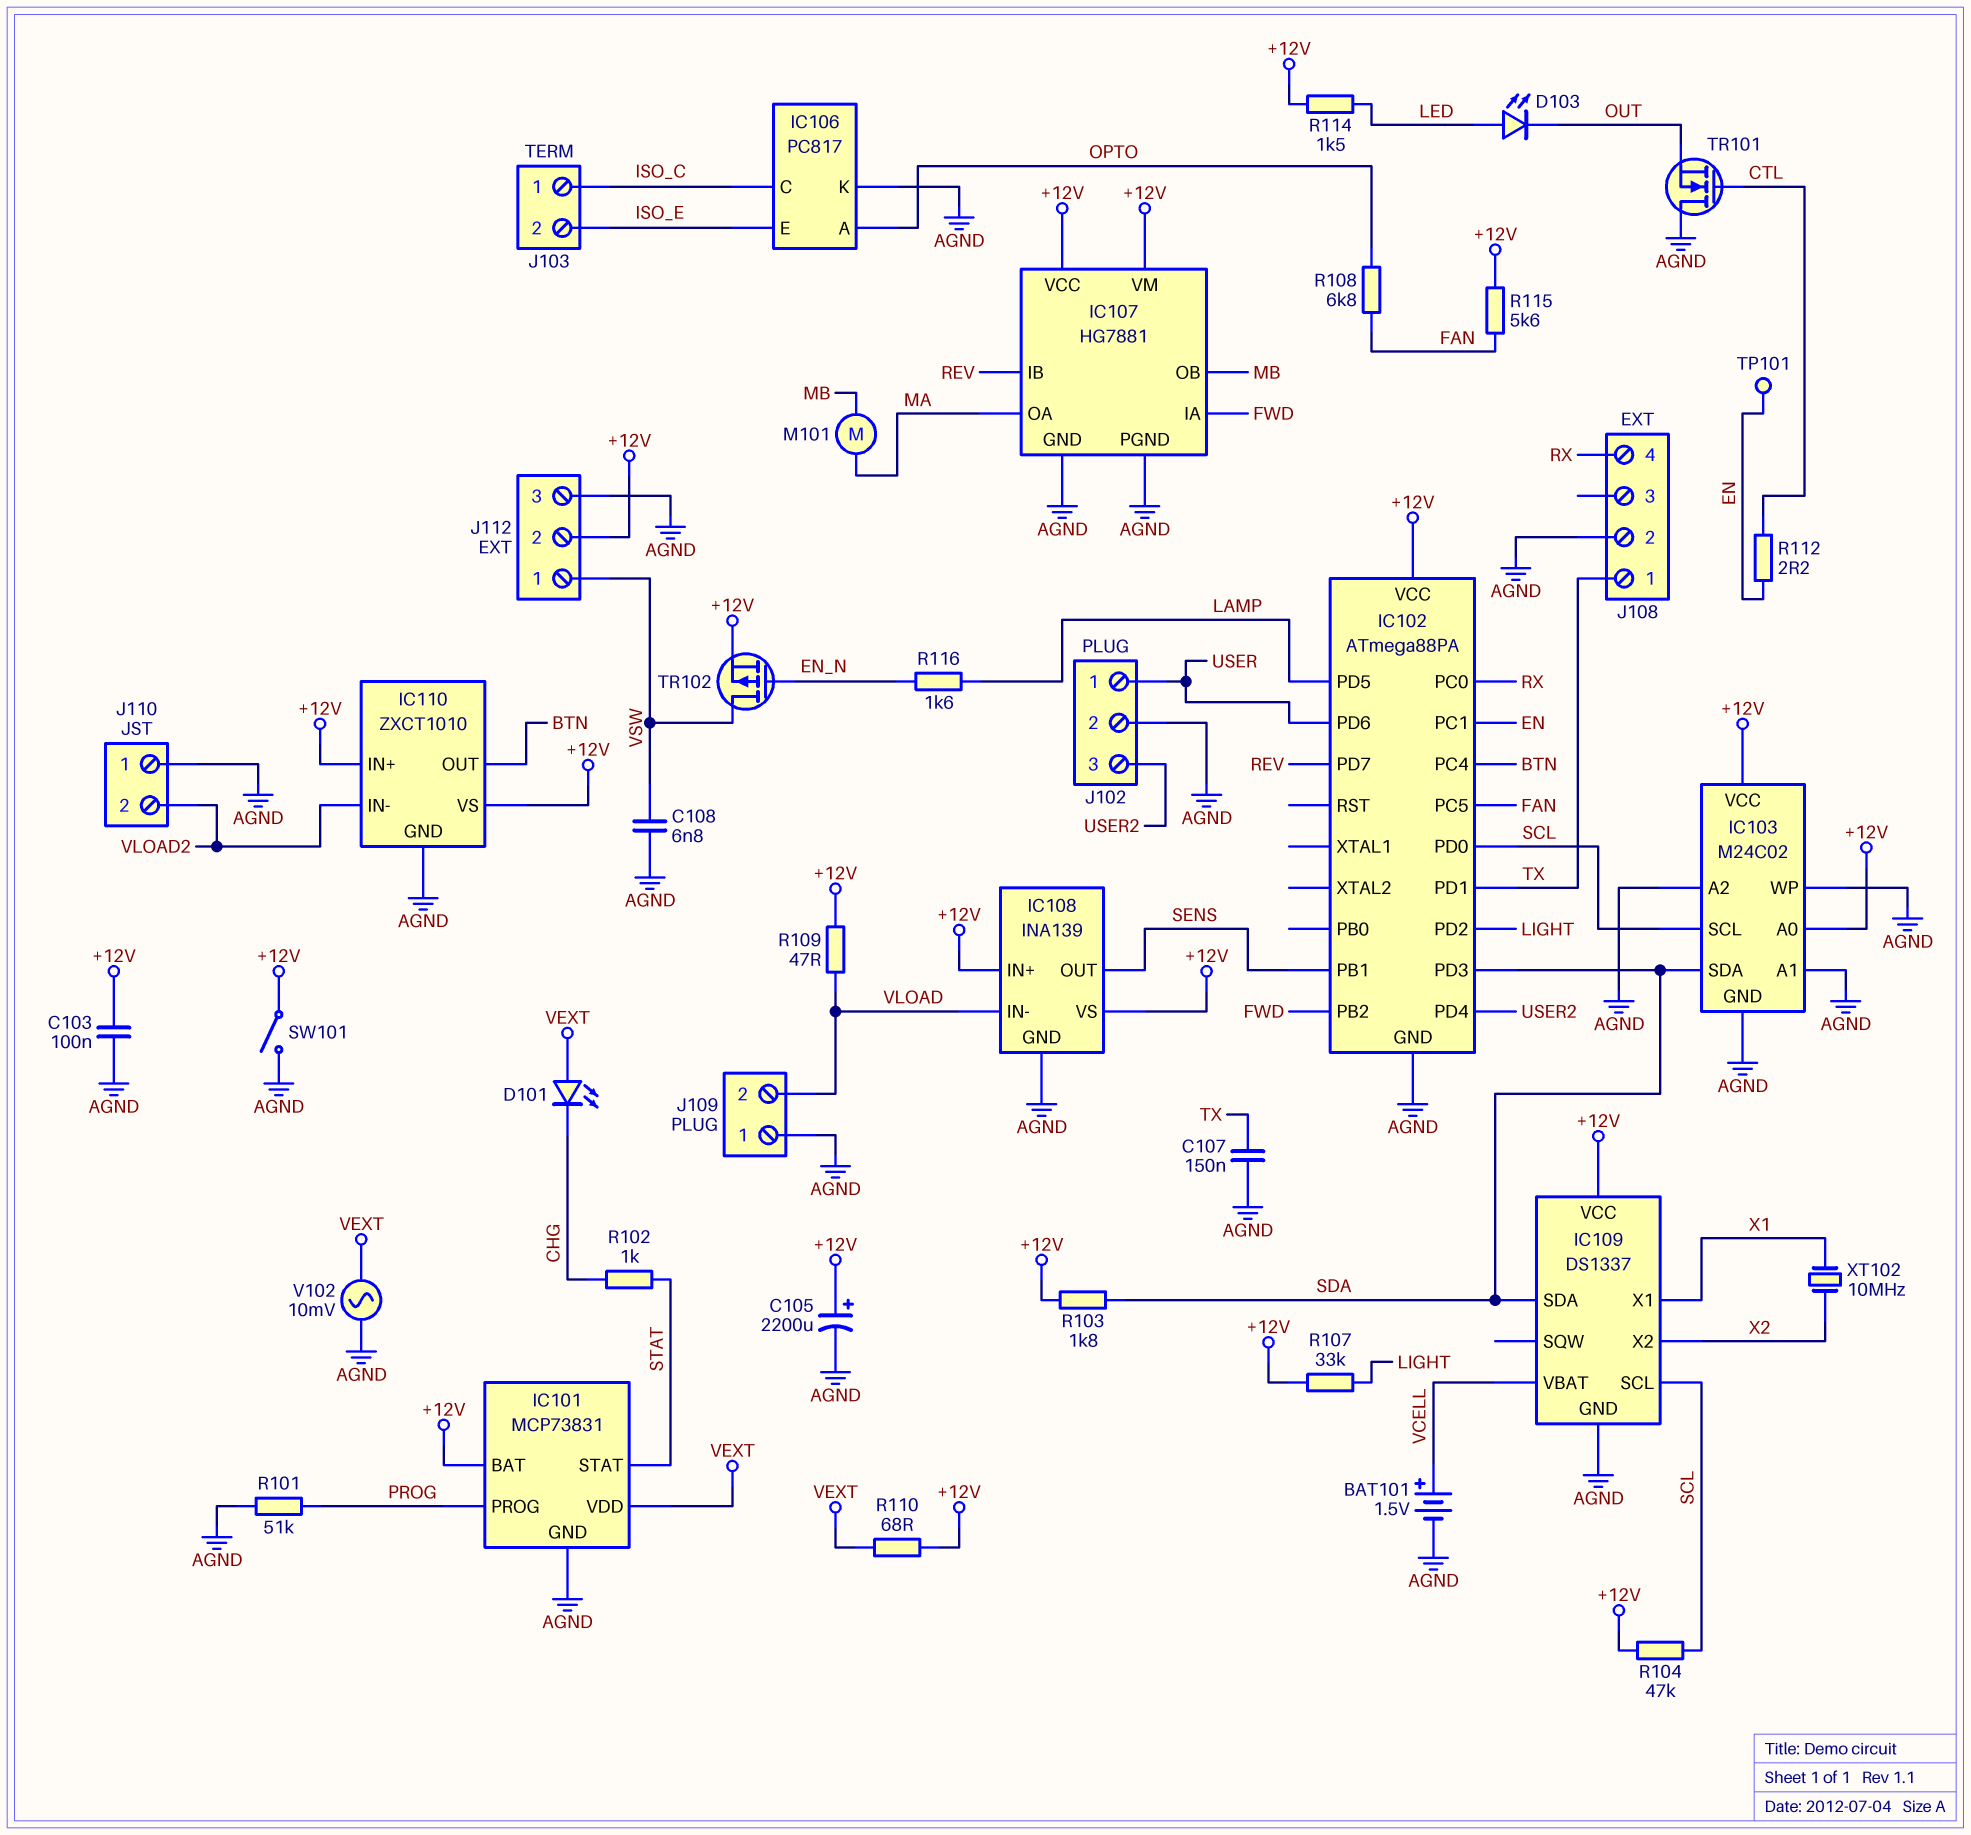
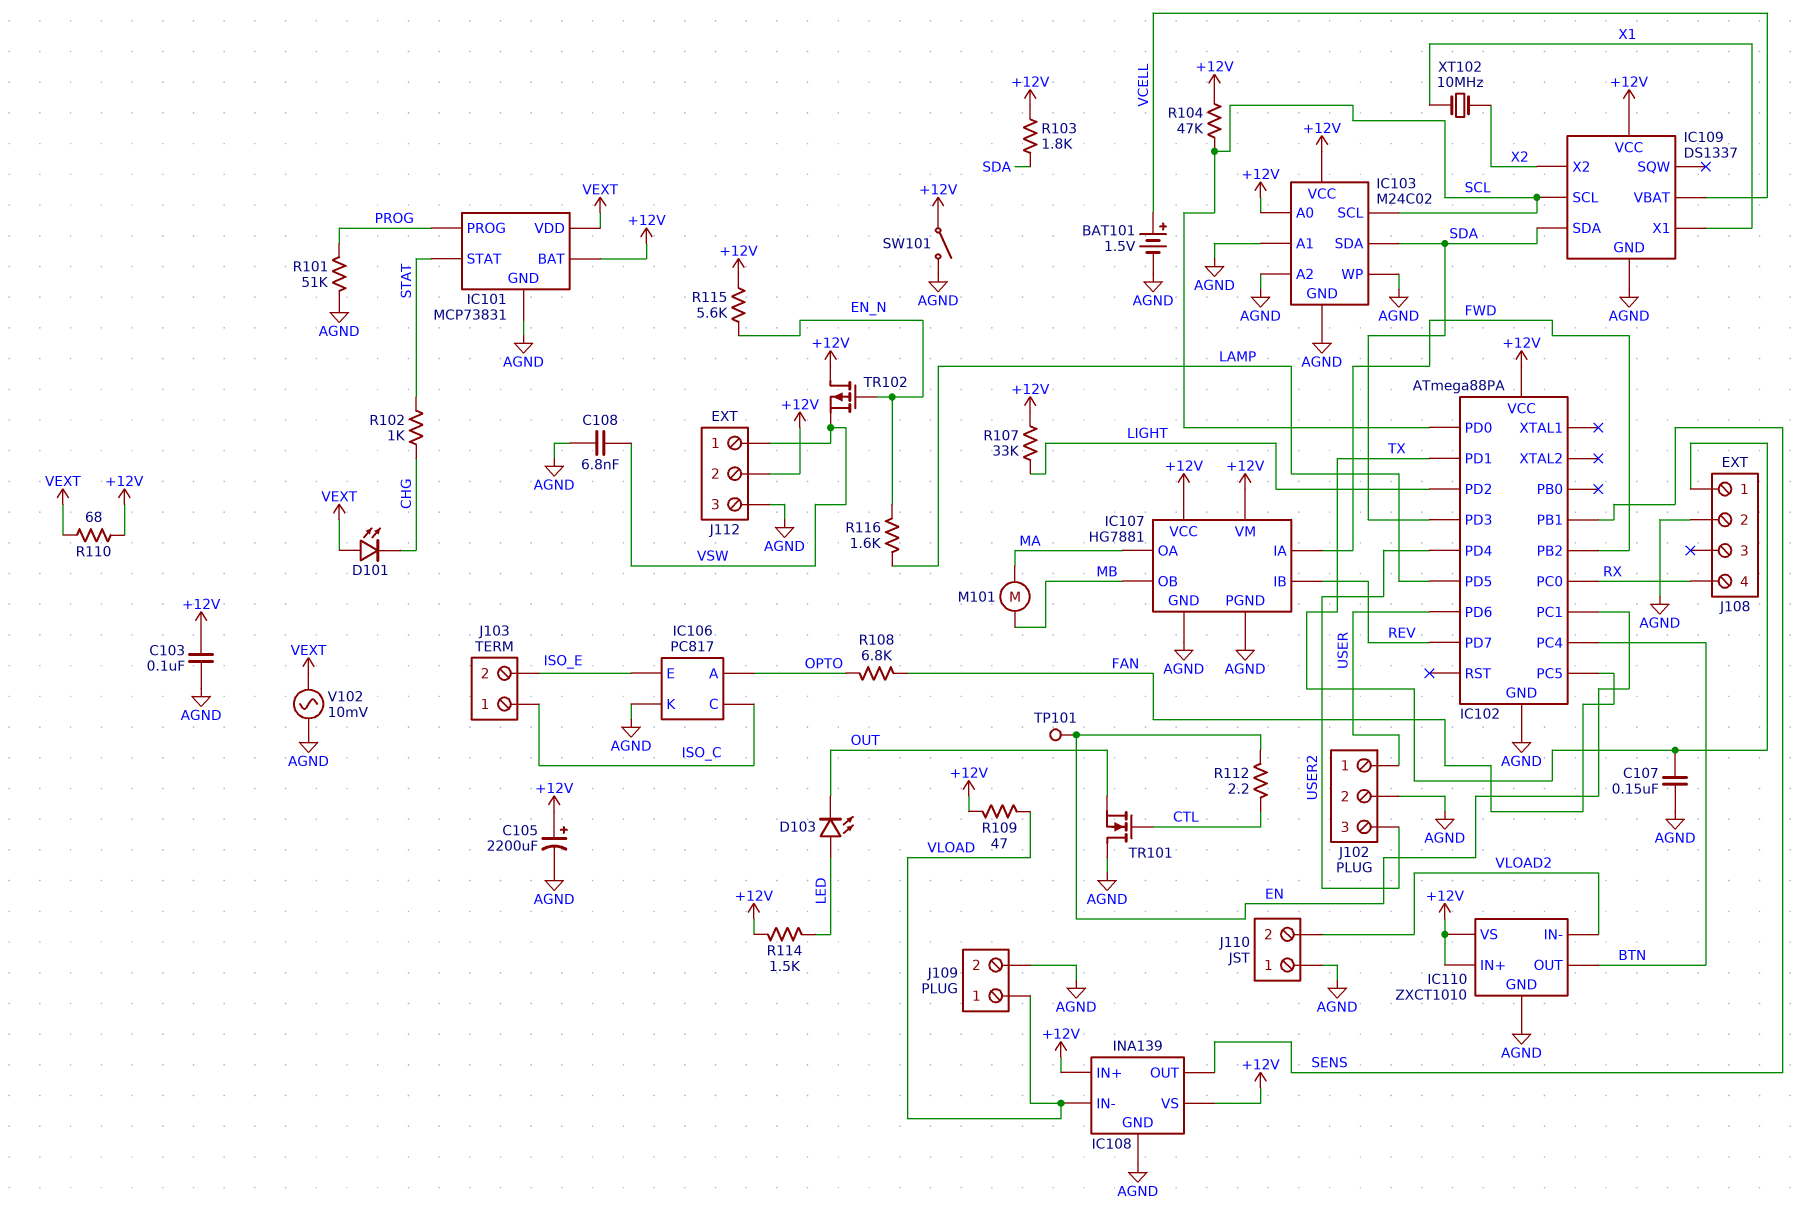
J109 pin 1: AGND -> VLOAD
J109 pin 2: VLOAD -> AGND
R115: 5.6k (+12V, FAN) -> 5.6k (+12V, EN_N)
TR102: PMOS (G EN_N, D VSW, S +12V) -> PMOS (G EN_N, D +12V, S VSW)

